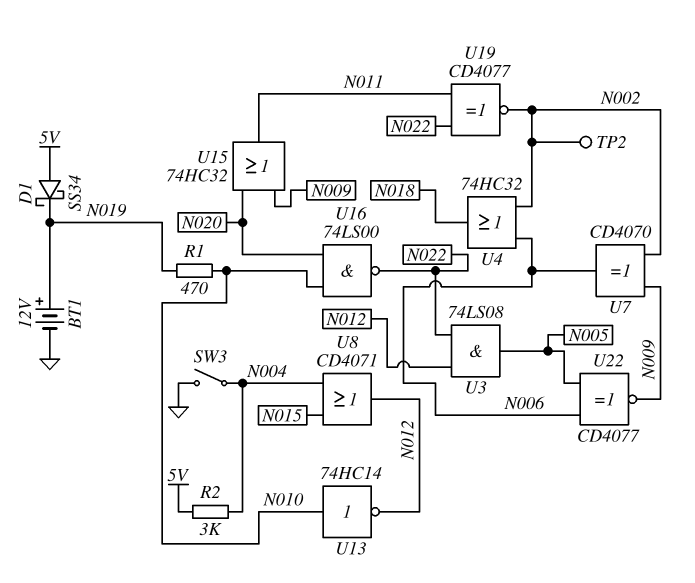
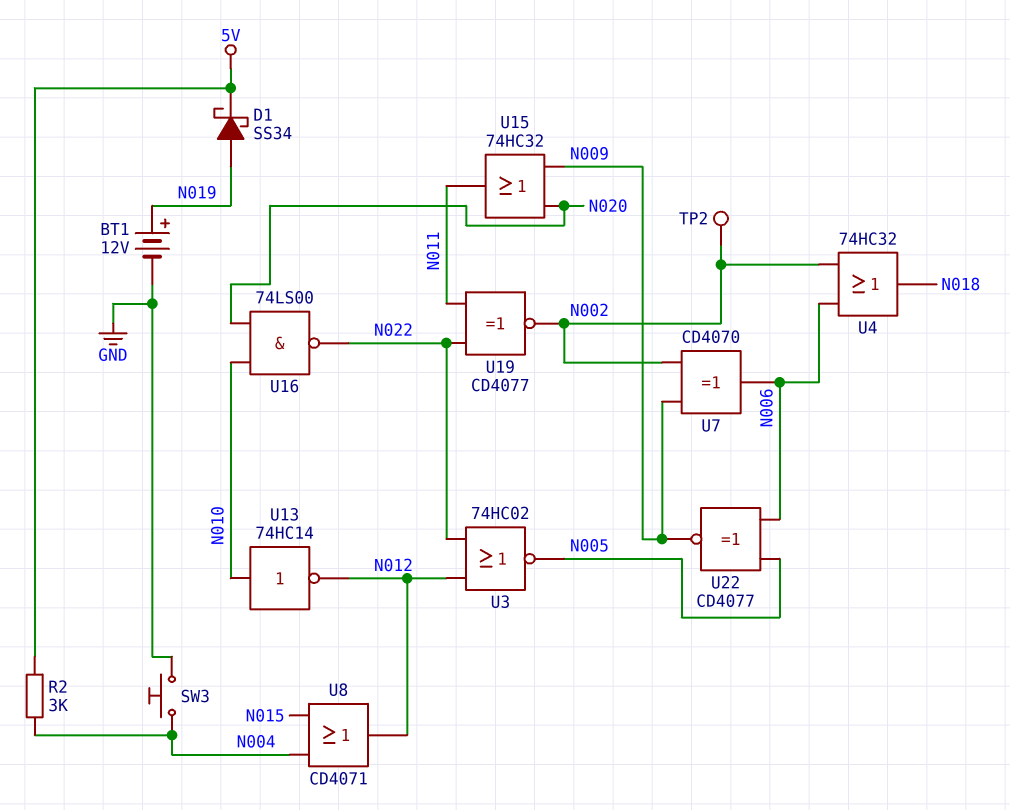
D1: schottky SS34 (A 5V, K N019) -> schottky SS34 (A N019, K 5V)
R1: 470 (N010, N019) -> none
SW3: switch (GND, N004) -> button (GND, N004)
U3: AND 74LS08 (in N012, in N022, out N005) -> NOR 74HC02 (in N012, in N022, out N005)

